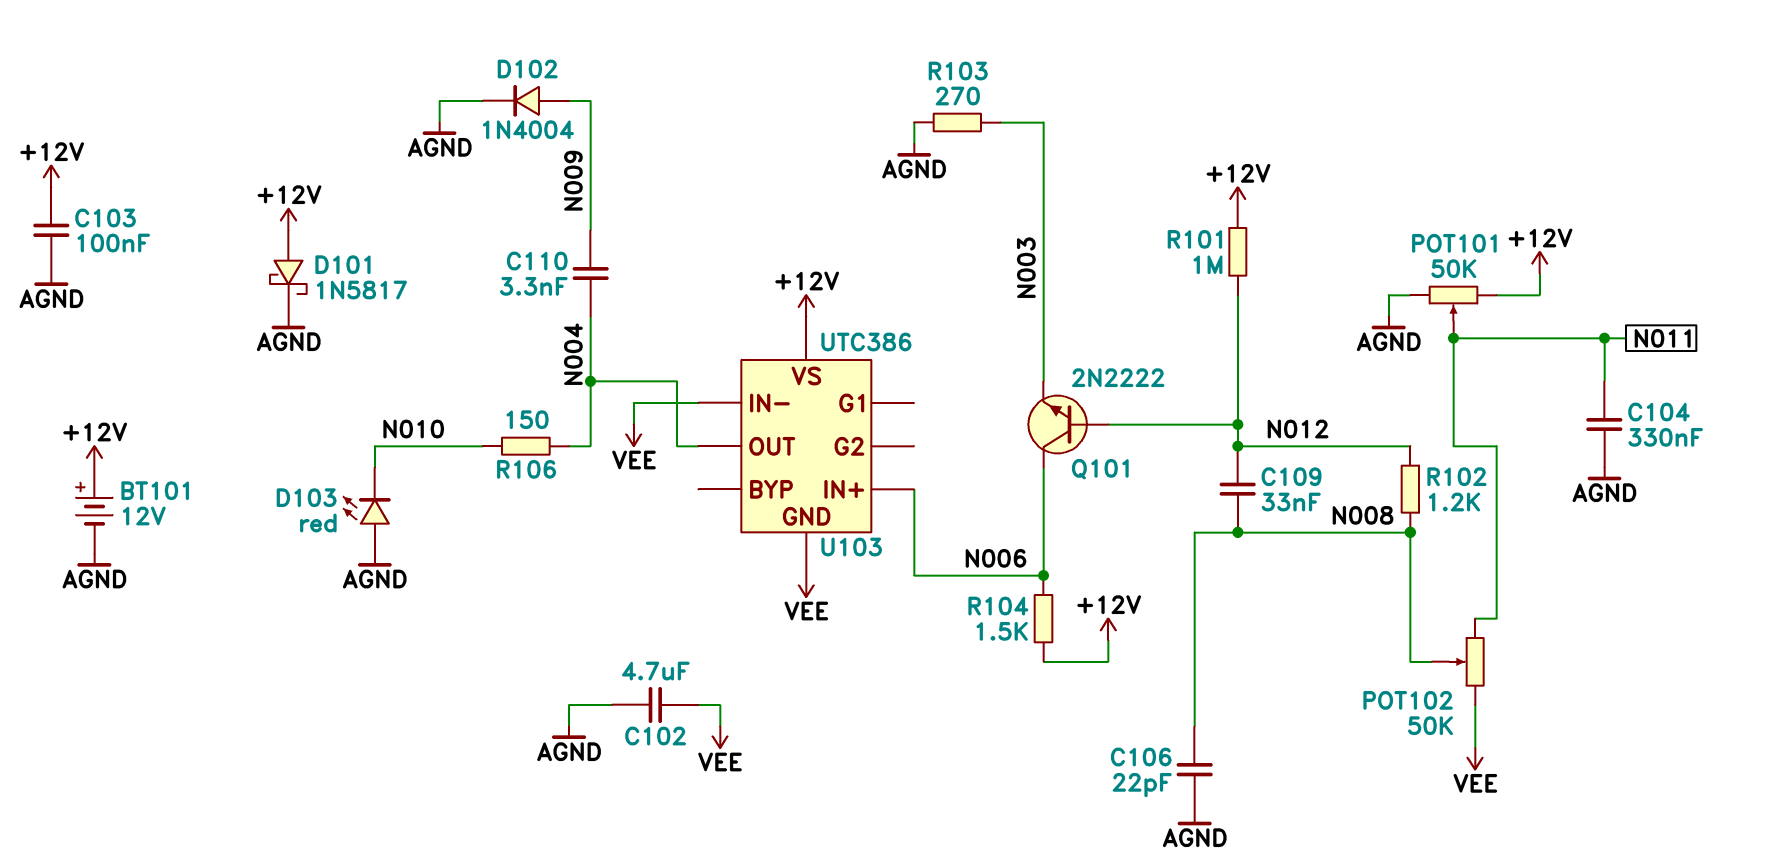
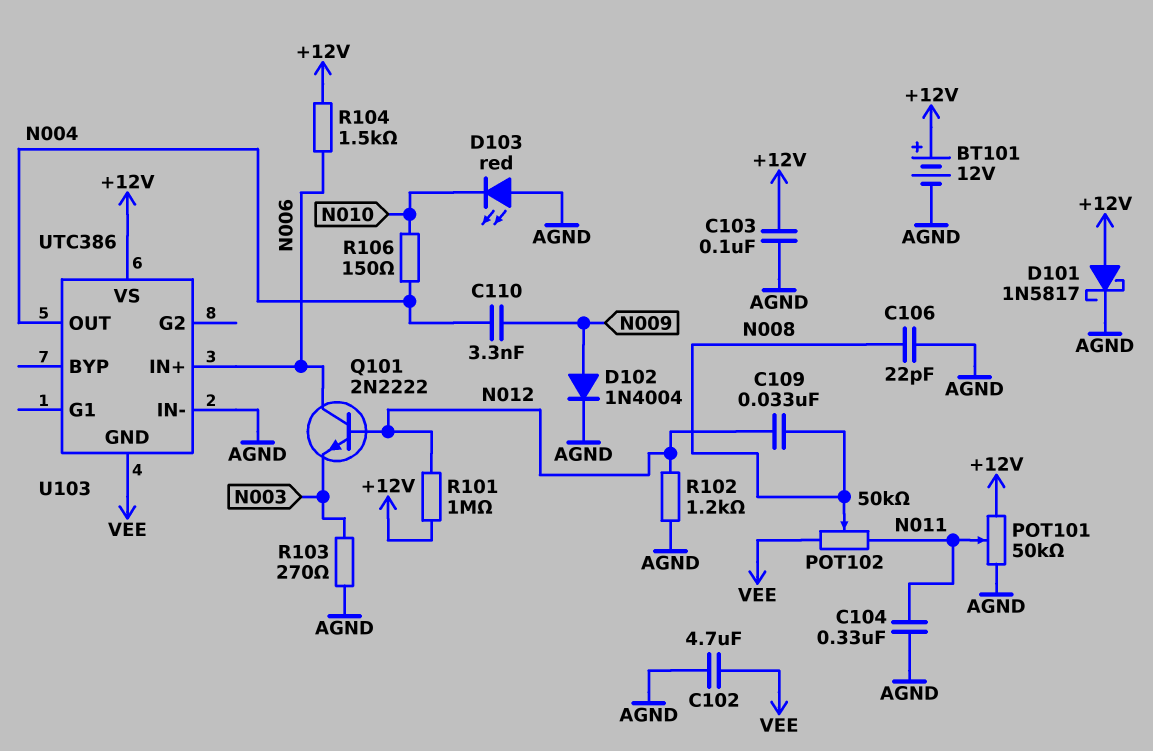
R102: 1.2k (N008, N012) -> 1.2k (AGND, N012)
U103 pin IN-: VEE -> AGND

